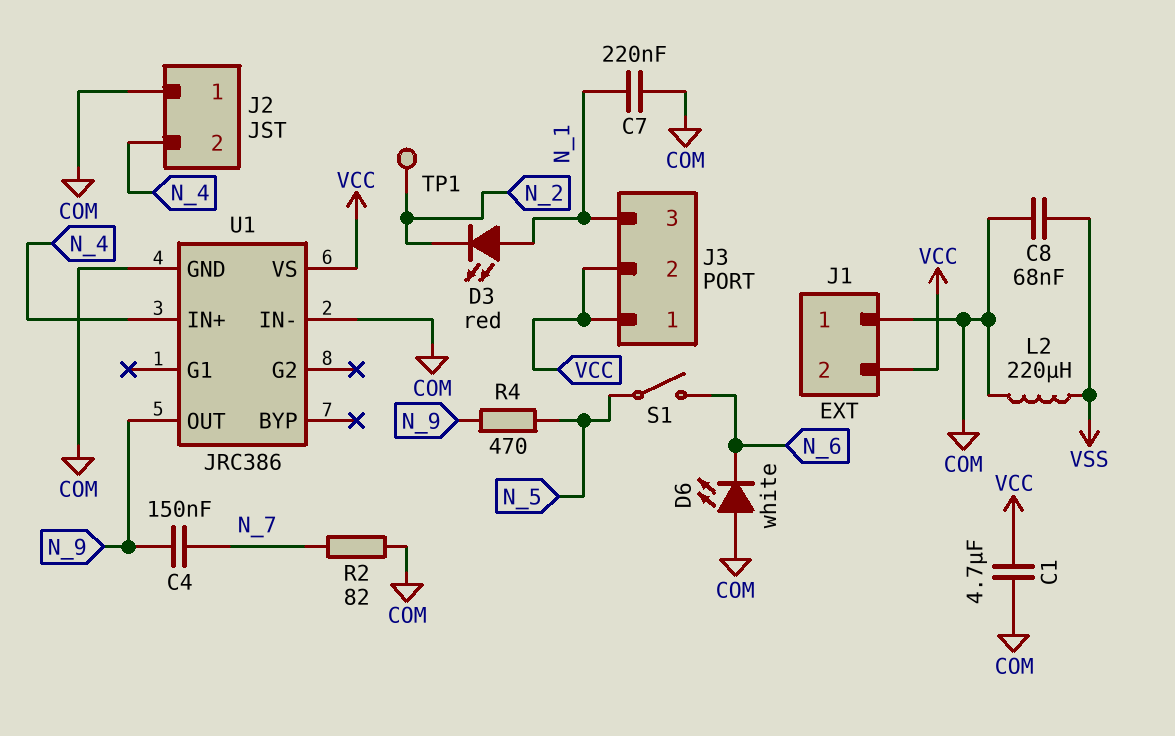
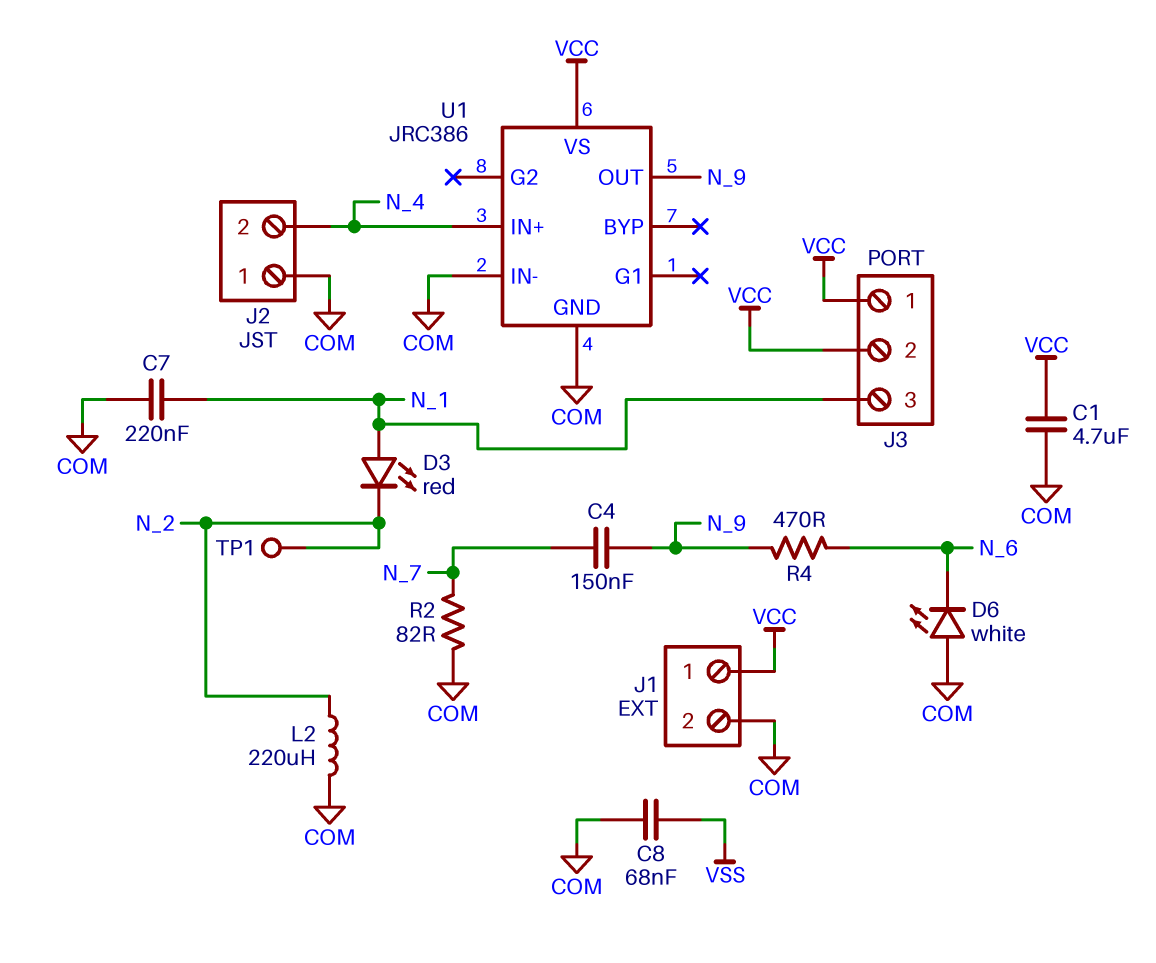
J1 pin 1: COM -> VCC
J1 pin 2: VCC -> COM
L2: 220uH (COM, VSS) -> 220uH (COM, N_2)
R4: 470 (N_5, N_9) -> 470 (N_6, N_9)
S1: switch (N_5, N_6) -> none

